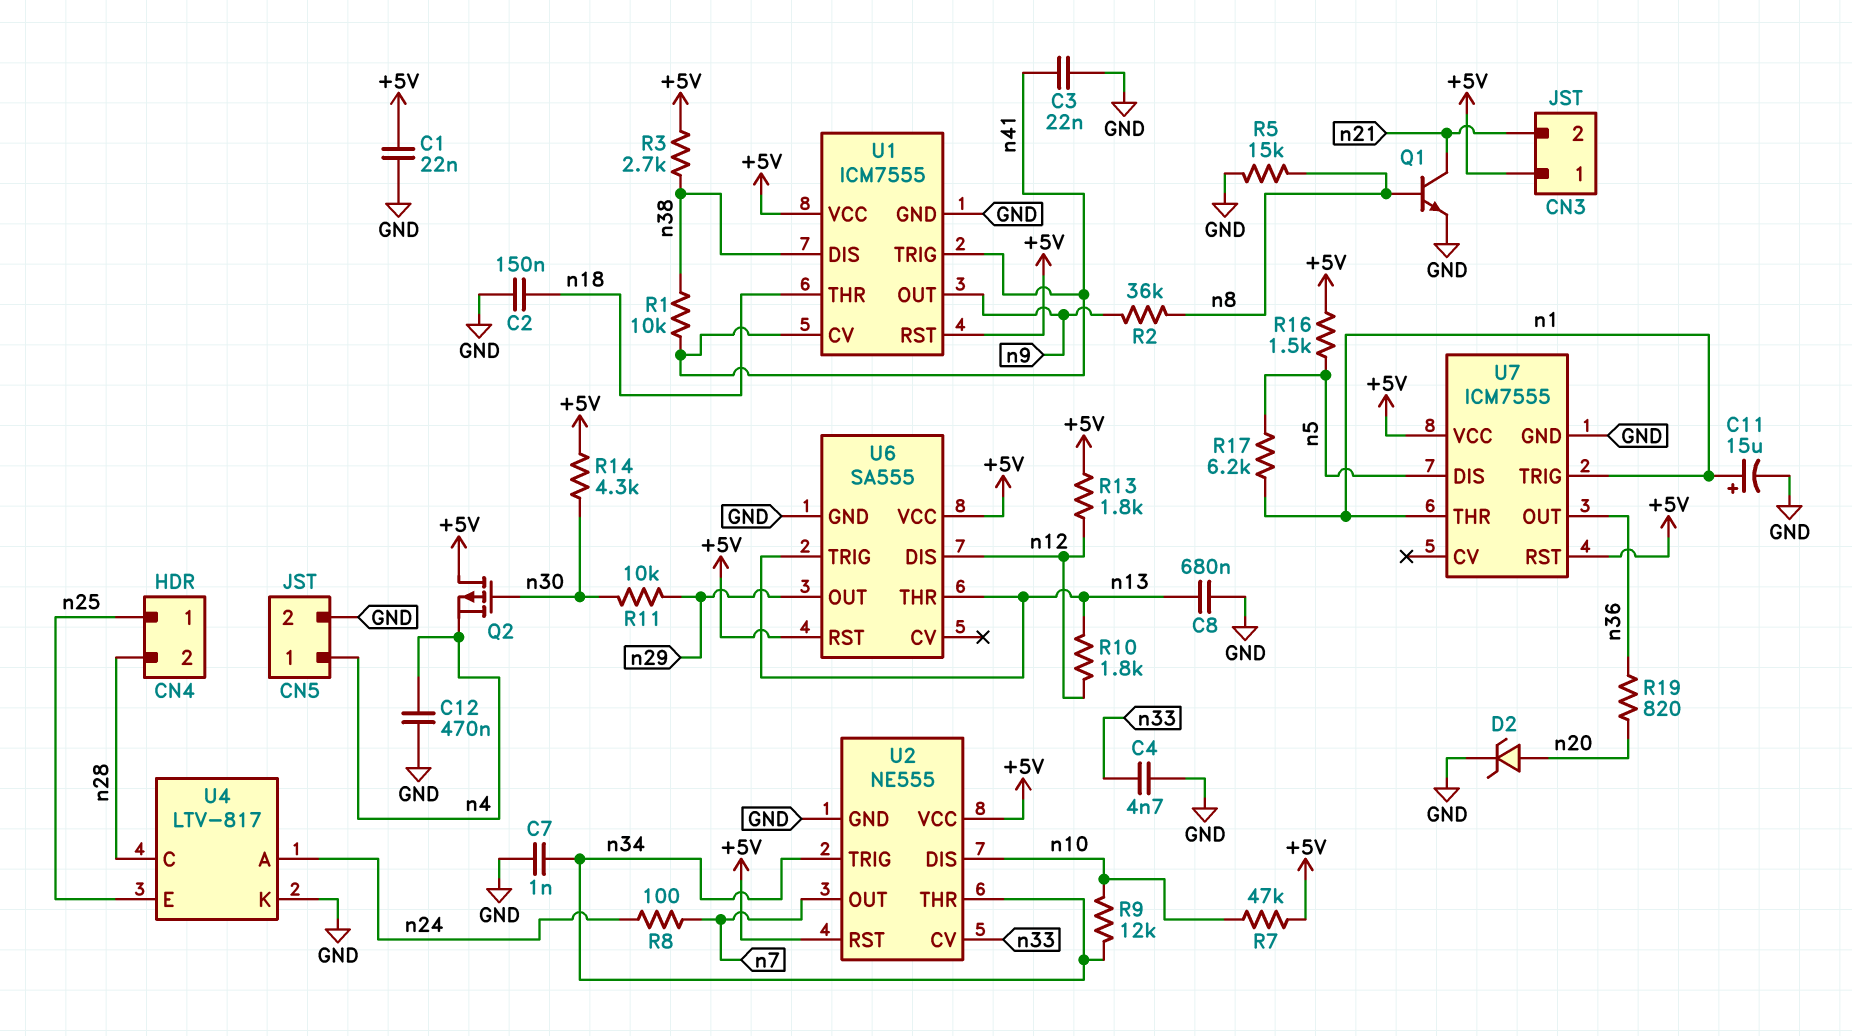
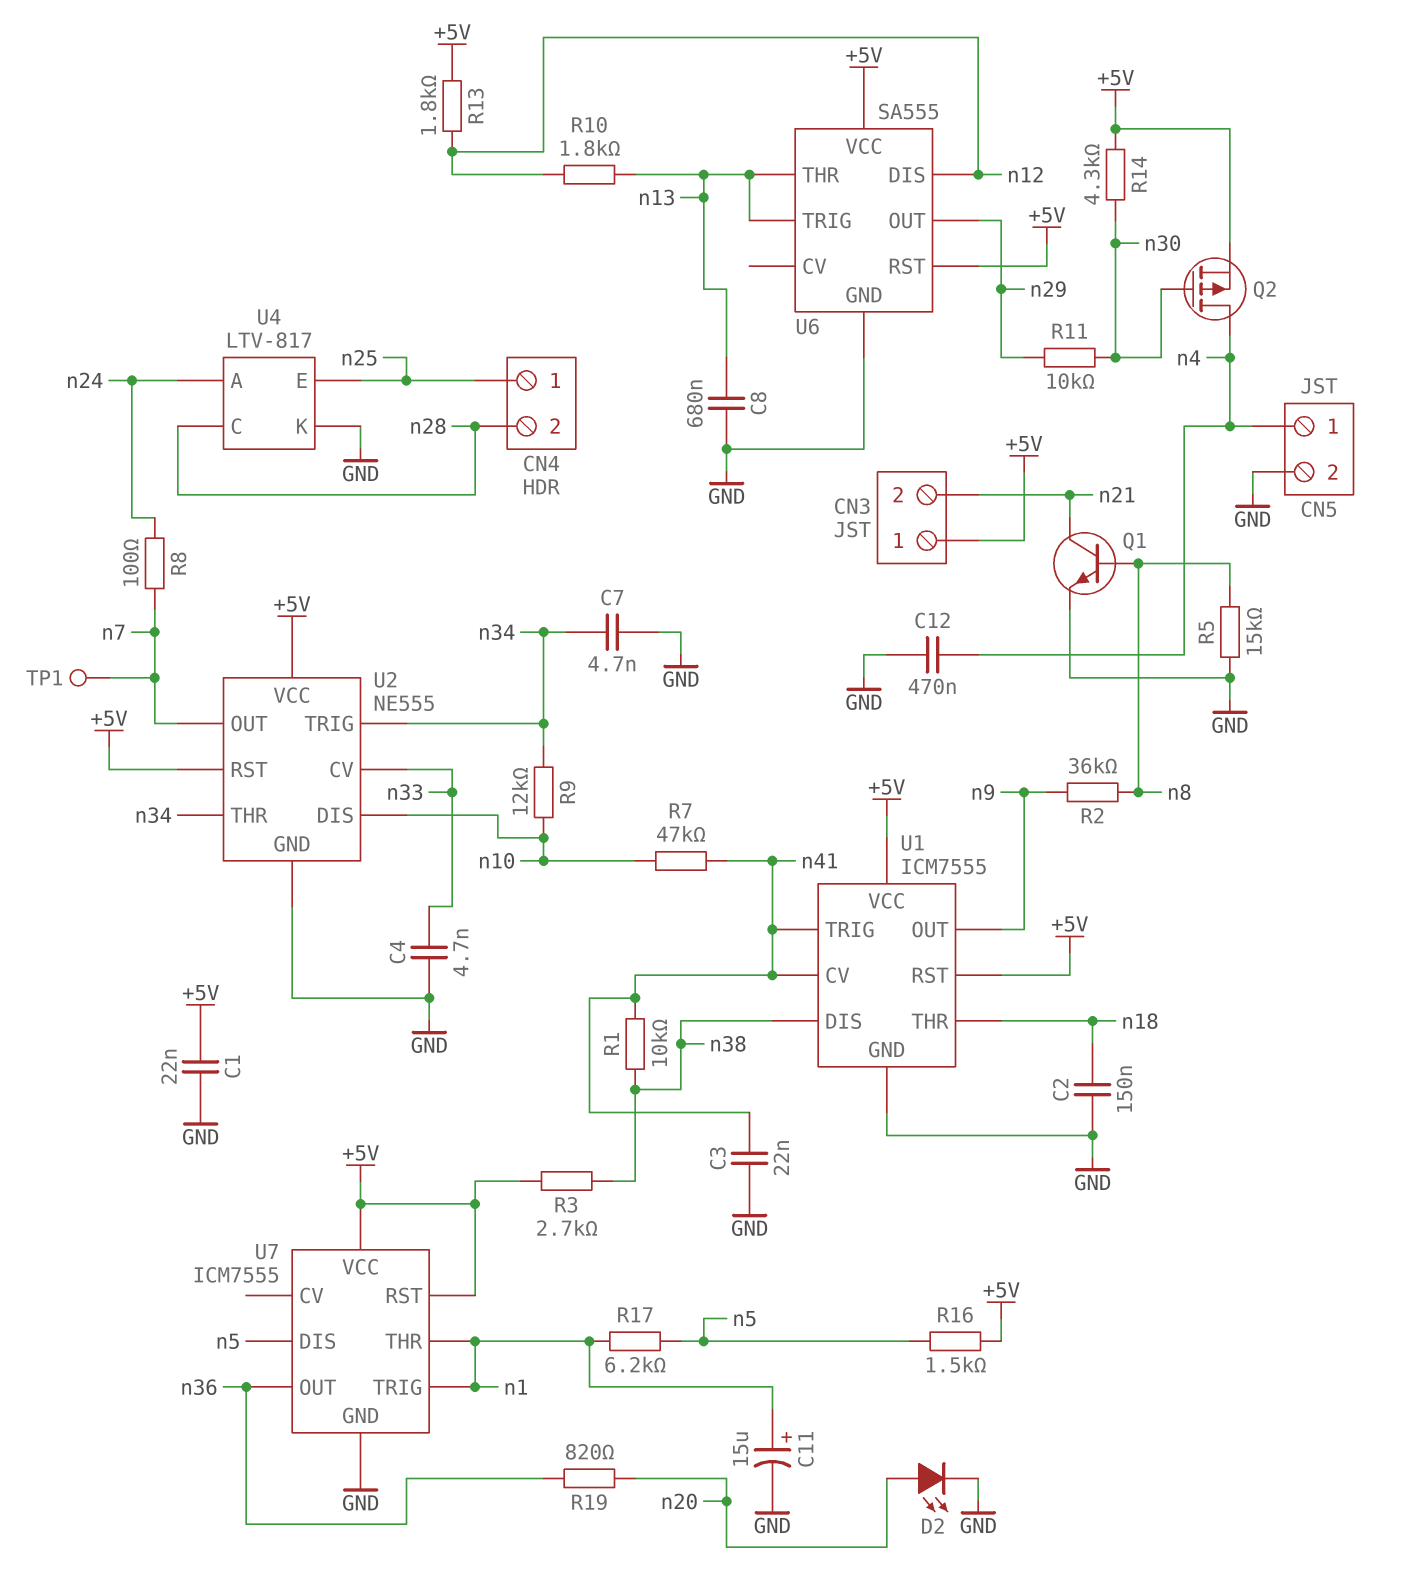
C7: 1nF (GND, n34) -> 4.7nF (GND, n34)
D2: zener (A n20, K GND) -> LED (A n20, K GND)
Q2: PMOS (G n30, D +5V, S n4) -> PMOS (G n30, D n4, S +5V)
R7: 47k (+5V, n10) -> 47k (n10, n41)
TP1: none -> test point (n7)

